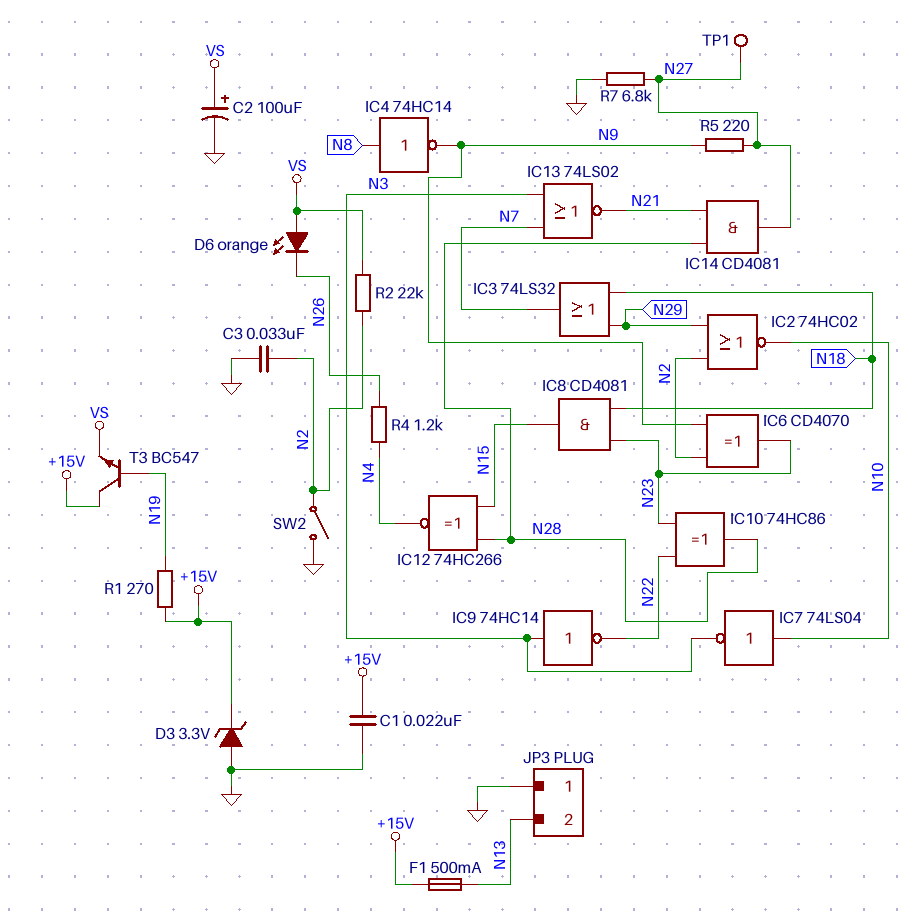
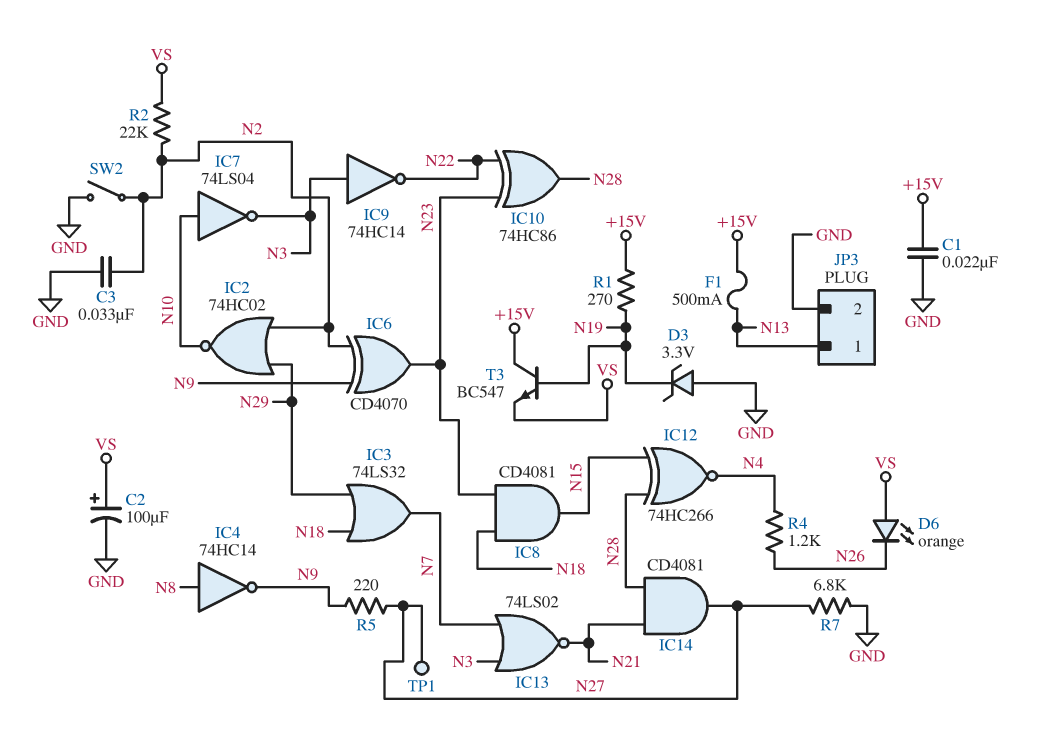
D3: zener 3.3V (A GND, K +15V) -> zener 3.3V (A GND, K N19)
JP3 pin 1: GND -> N13
JP3 pin 2: N13 -> GND

